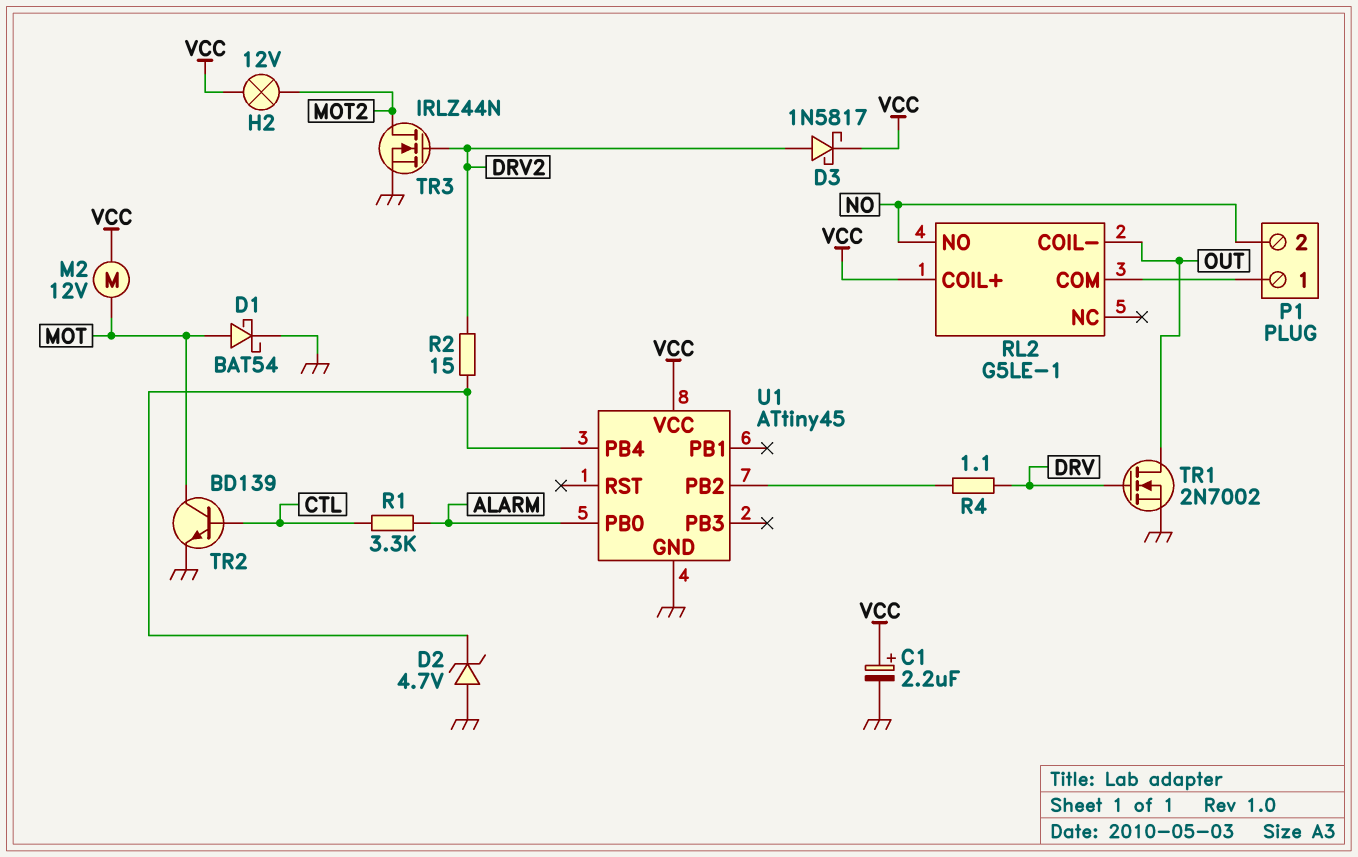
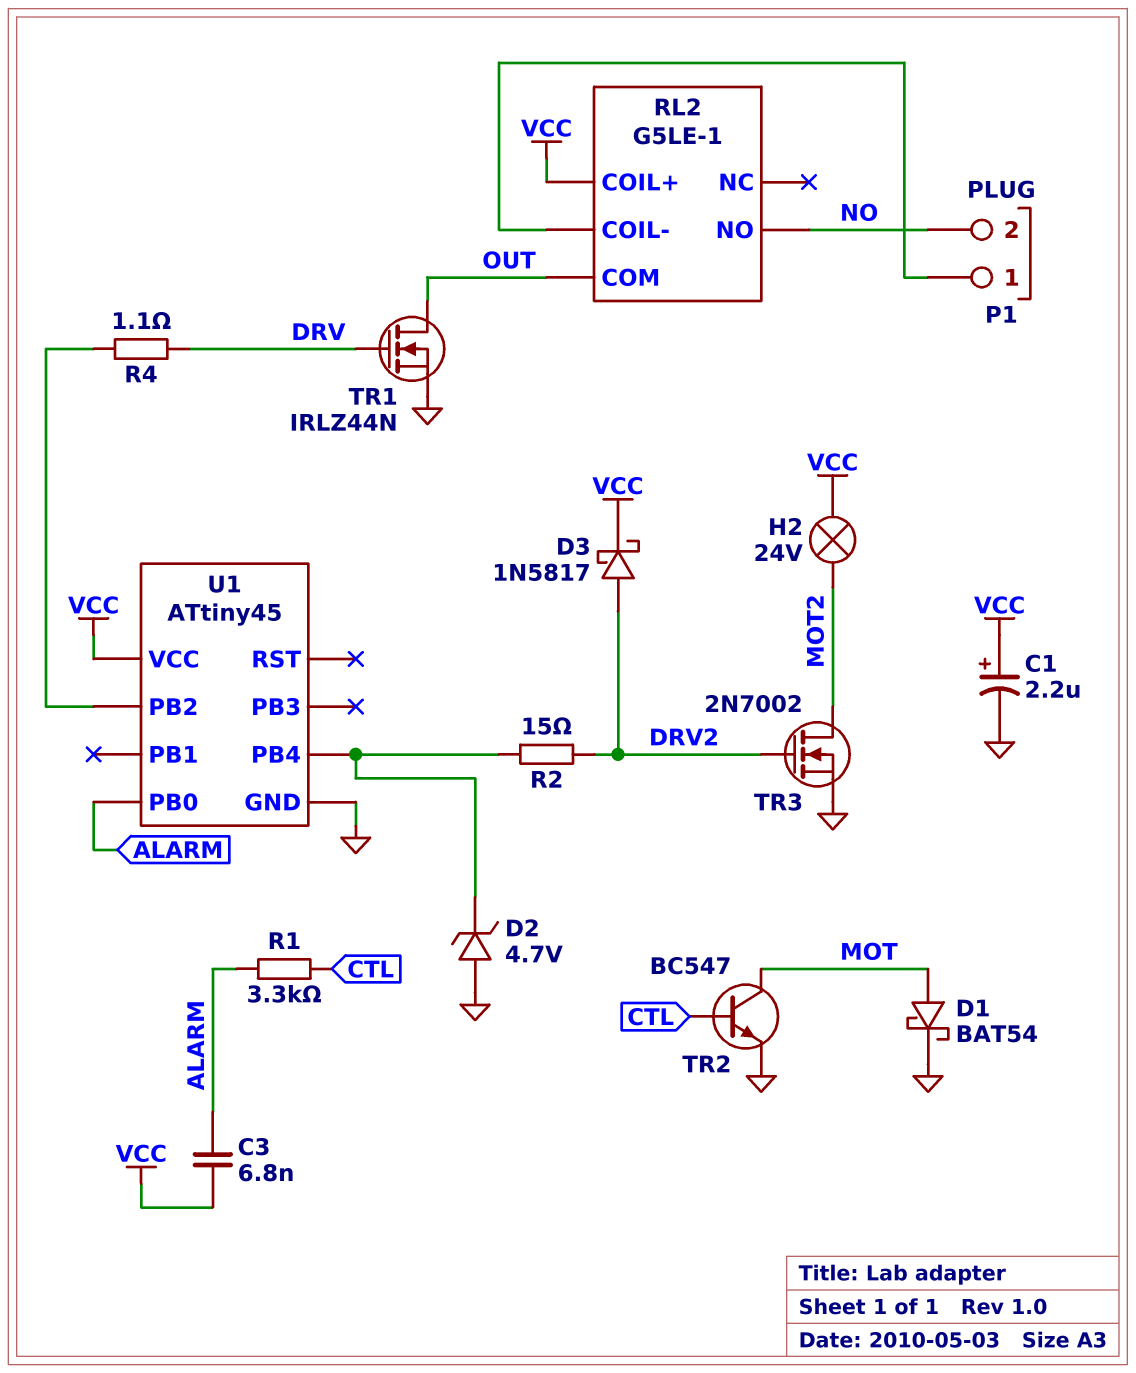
C3: none -> 6.8nF (ALARM, VCC)
H2: lamp 12V (MOT2, VCC) -> lamp 24V (MOT2, VCC)
M2: motor 12V (MOT, VCC) -> none
RL2 pin COIL-: OUT -> P1/1
RL2 pin COM: P1/1 -> OUT
TR1: NMOS 2N7002 (G DRV, D OUT, S GND) -> NMOS IRLZ44N (G DRV, D OUT, S GND)
TR2: NPN BD139 (B CTL, C MOT, E GND) -> NPN BC547 (B CTL, C MOT, E GND)
TR3: NMOS IRLZ44N (G DRV2, D MOT2, S GND) -> NMOS 2N7002 (G DRV2, D MOT2, S GND)

